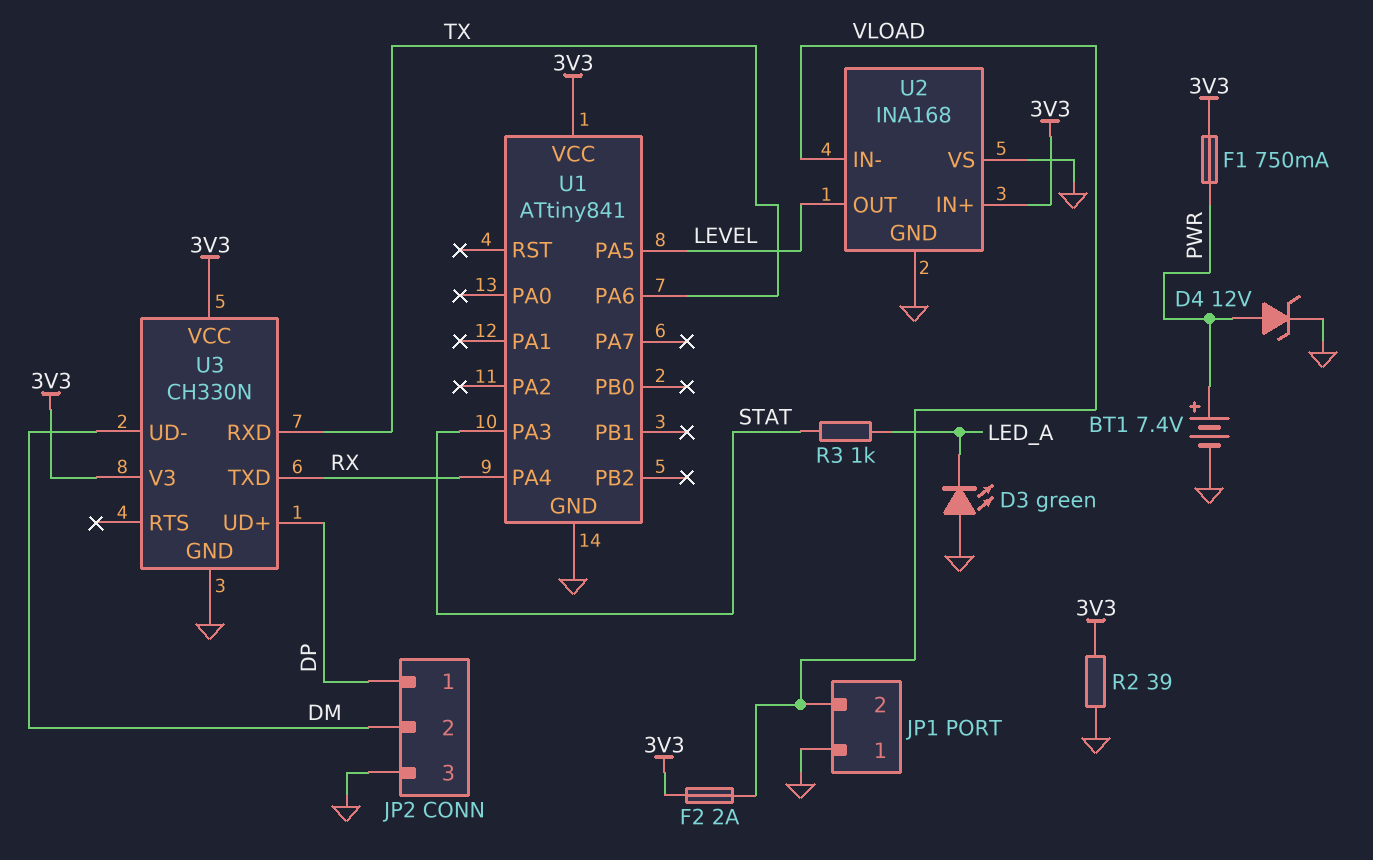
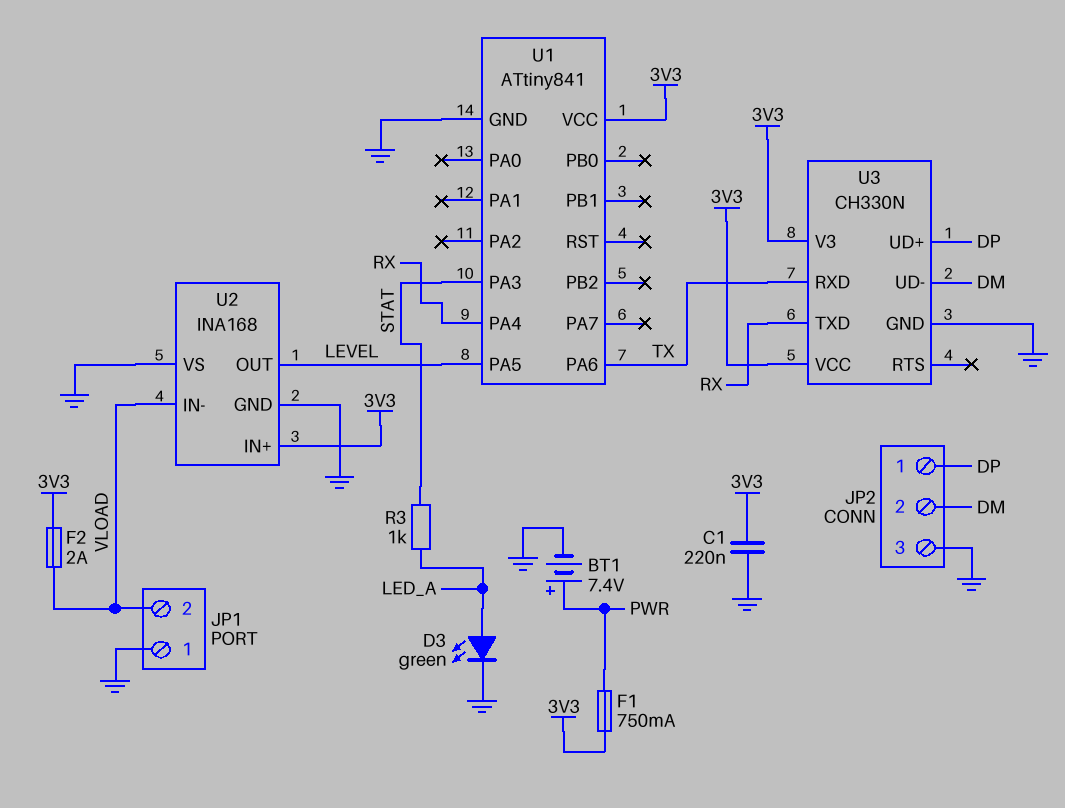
C1: none -> 220nF (3V3, GND)
D3: LED green (A GND, K LED_A) -> LED green (A LED_A, K GND)
D4: zener 12V (A PWR, K GND) -> none
R2: 39 (3V3, GND) -> none

